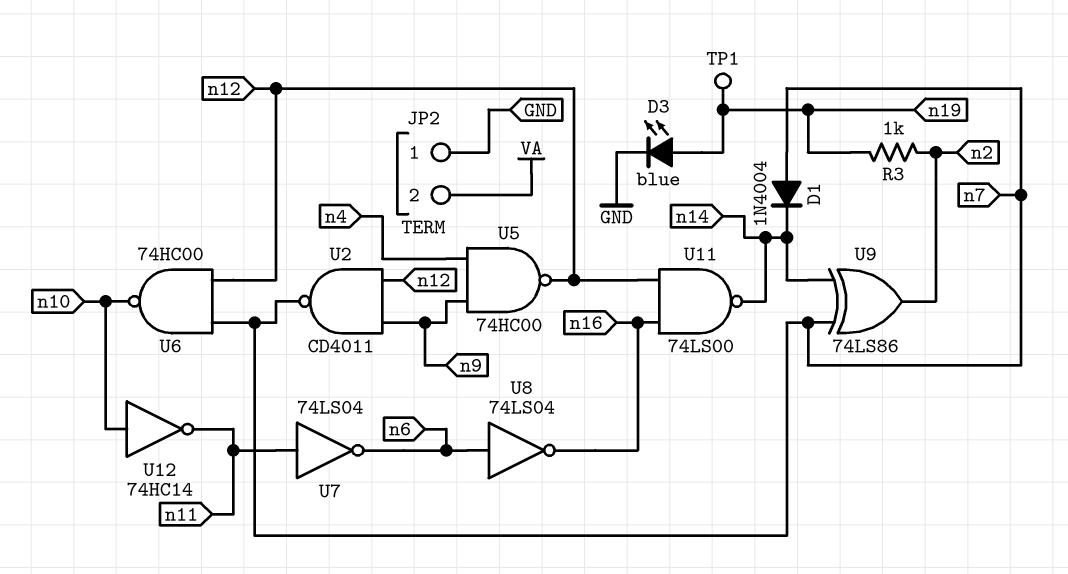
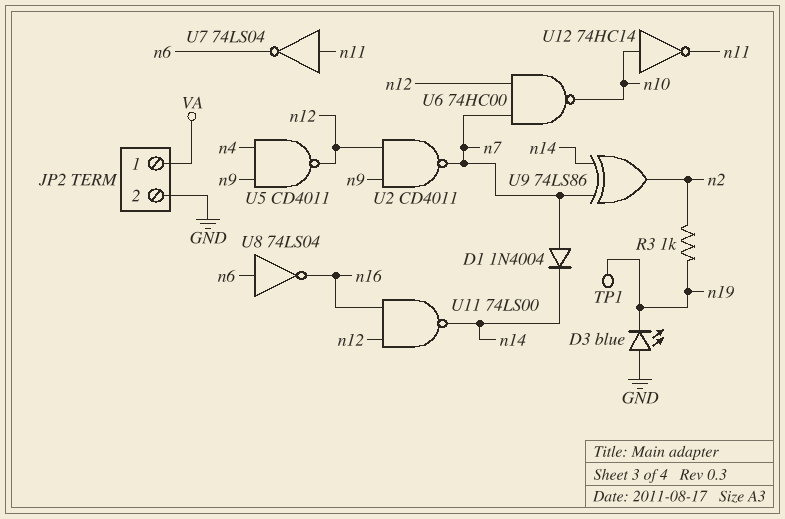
D3: LED blue (A n19, K GND) -> LED blue (A GND, K n19)
JP2 pin 1: GND -> VA
JP2 pin 2: VA -> GND
U5: NAND 74HC00 (in n4, in n9, out n12) -> NAND CD4011 (in n4, in n9, out n12)

